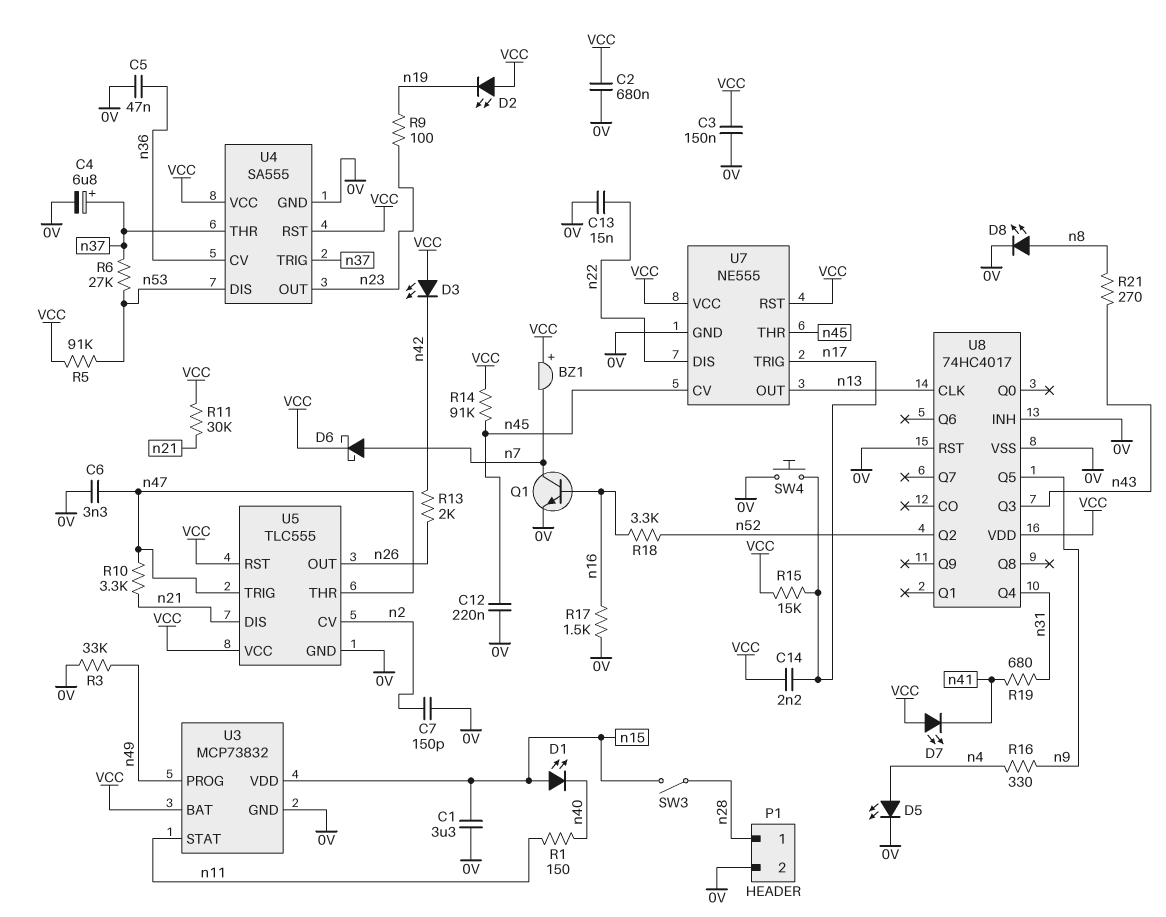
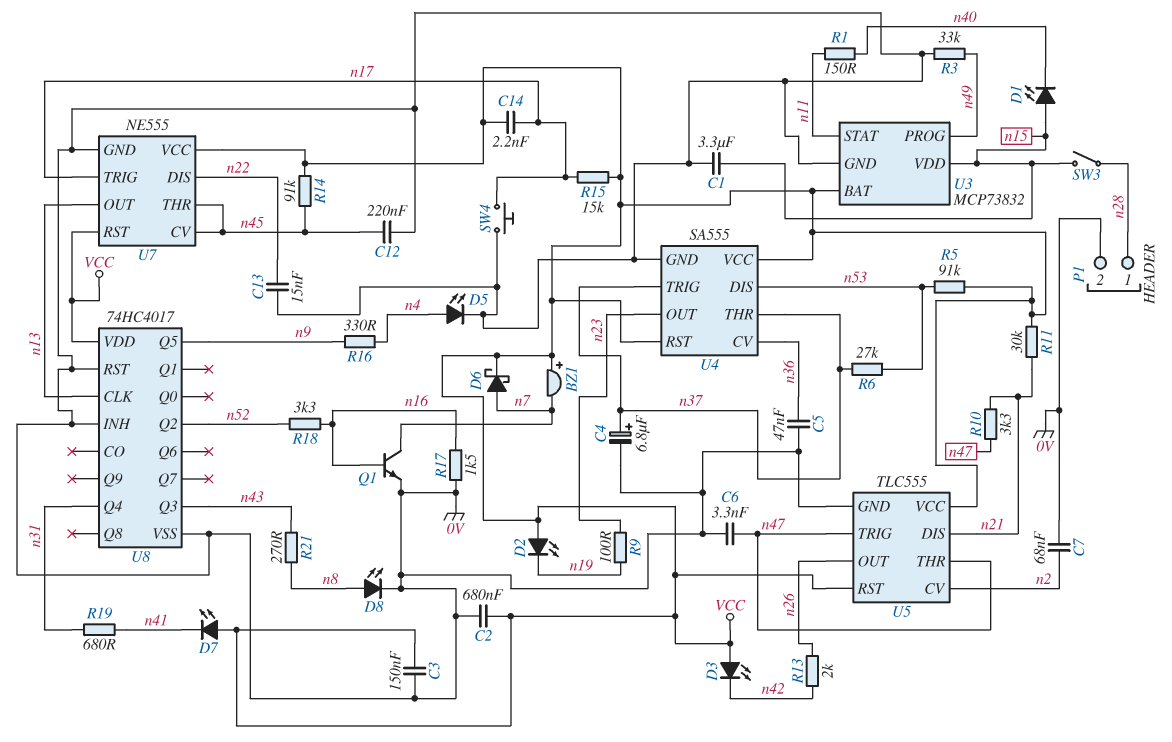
C7: 150pF (0V, n2) -> 68nF (0V, n2)

